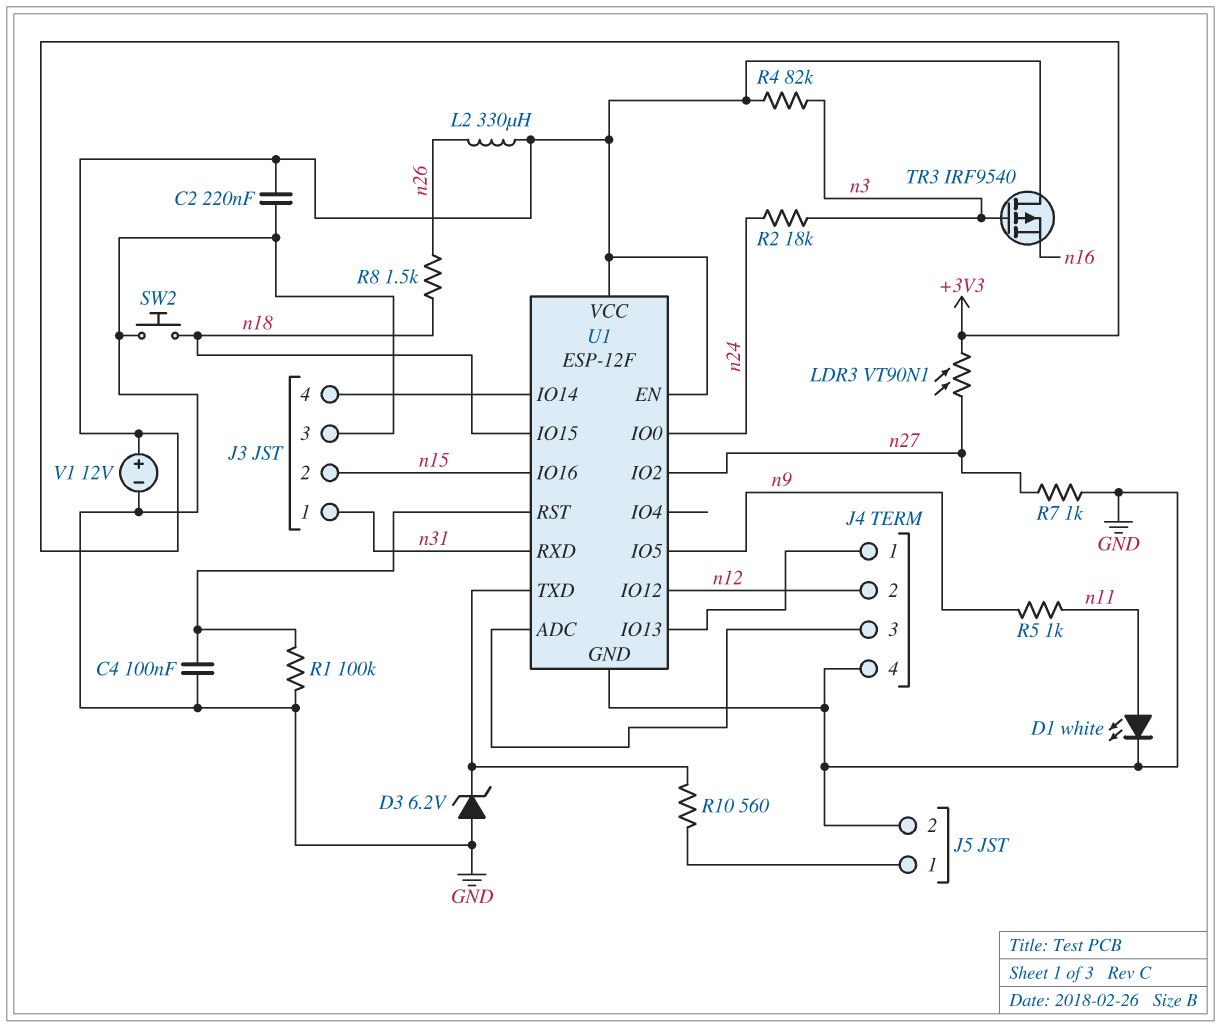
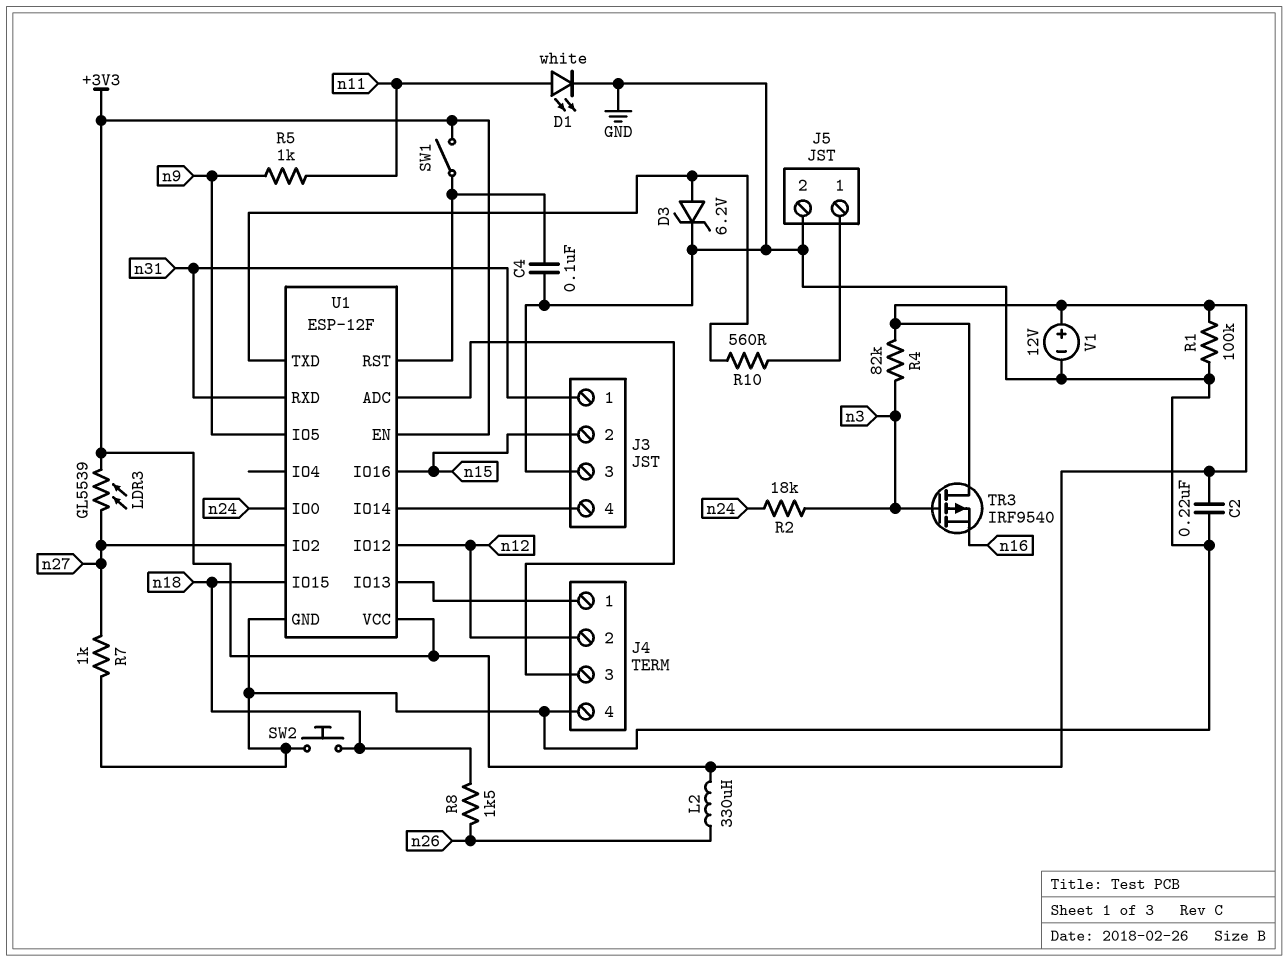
D3: zener 6.2V (A GND, K U1/TXD) -> zener 6.2V (A U1/TXD, K GND)
LDR3: VT90N1 (+3V3, n27) -> GL5539 (+3V3, n27)
R1: 100k (GND, U1/RST) -> 100k (+3V3, GND)
SW1: none -> switch (+3V3, U1/RST)

